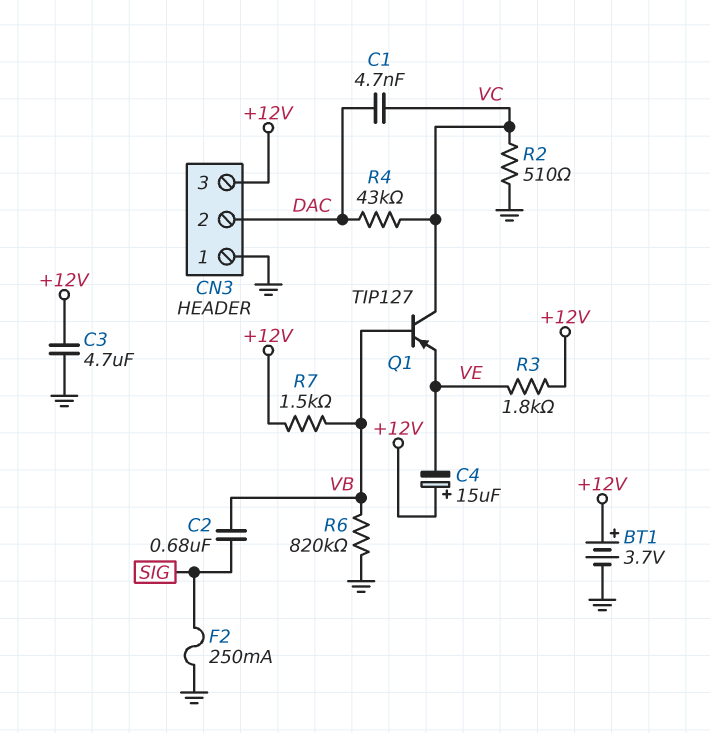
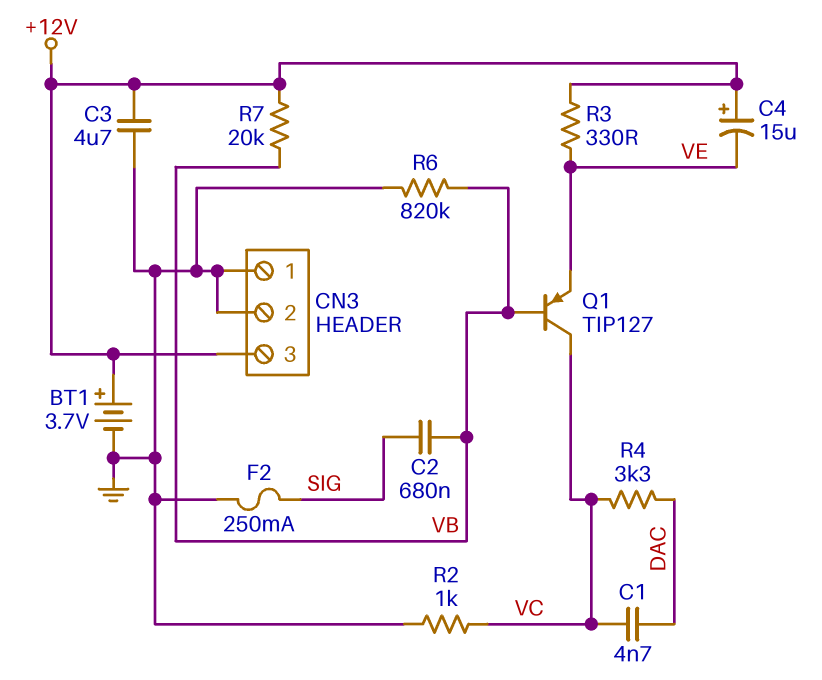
CN3 pin 2: DAC -> GND
R2: 510 (GND, VC) -> 1k (GND, VC)
R3: 1.8k (+12V, VE) -> 330 (+12V, VE)
R4: 43k (DAC, VC) -> 3.3k (DAC, VC)
R7: 1.5k (+12V, VB) -> 20k (+12V, VB)

